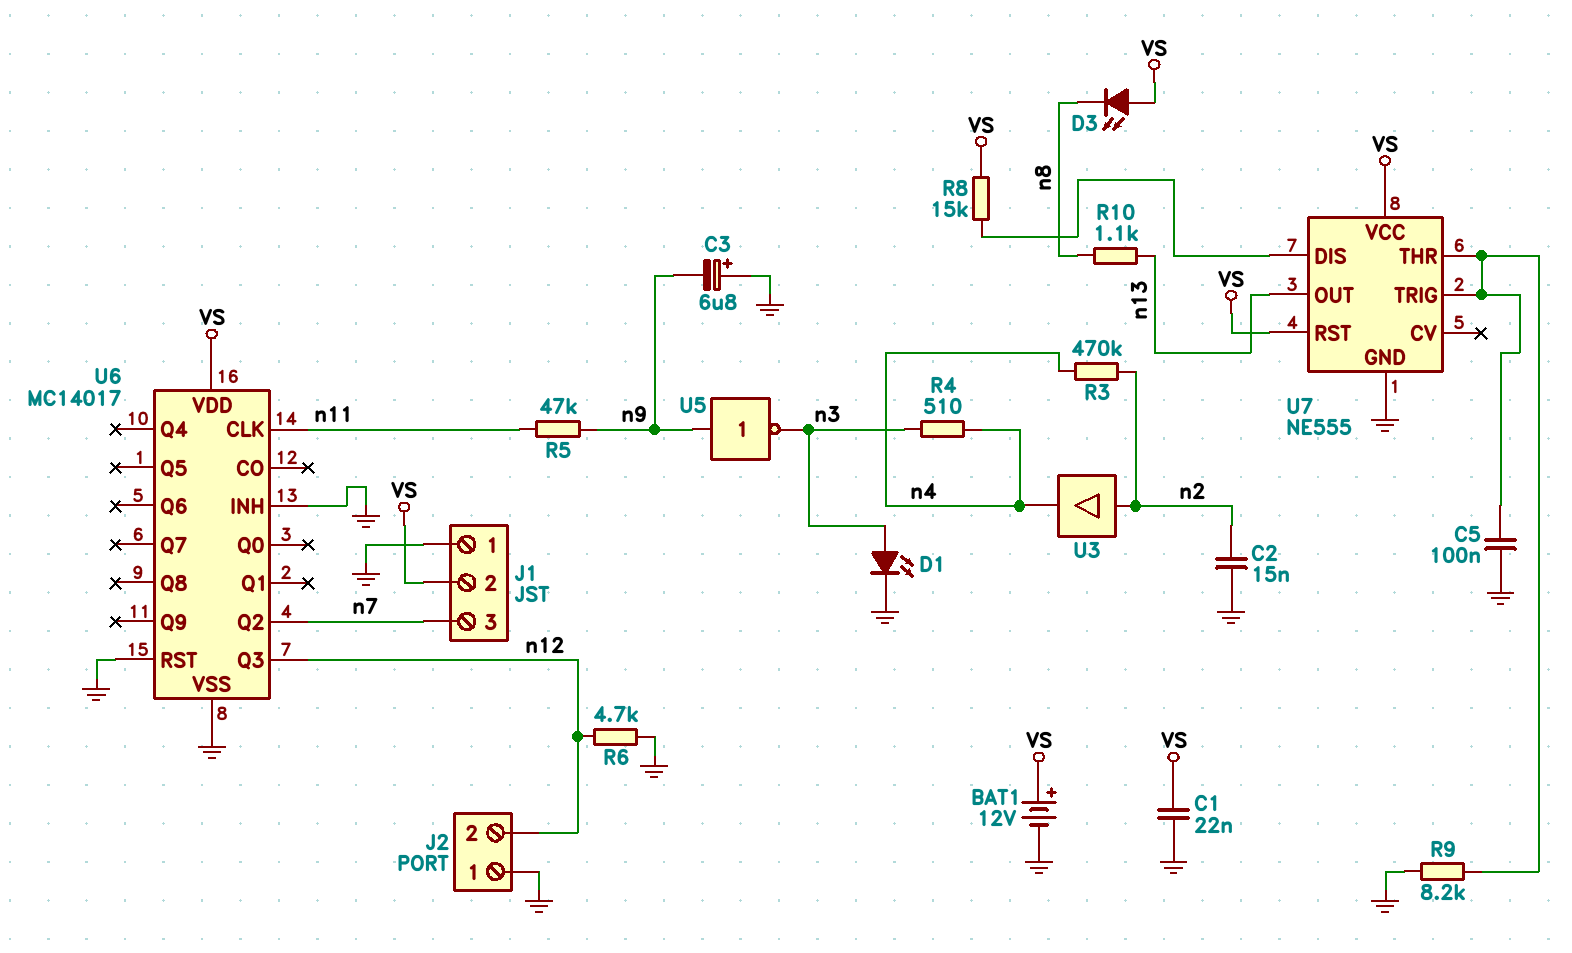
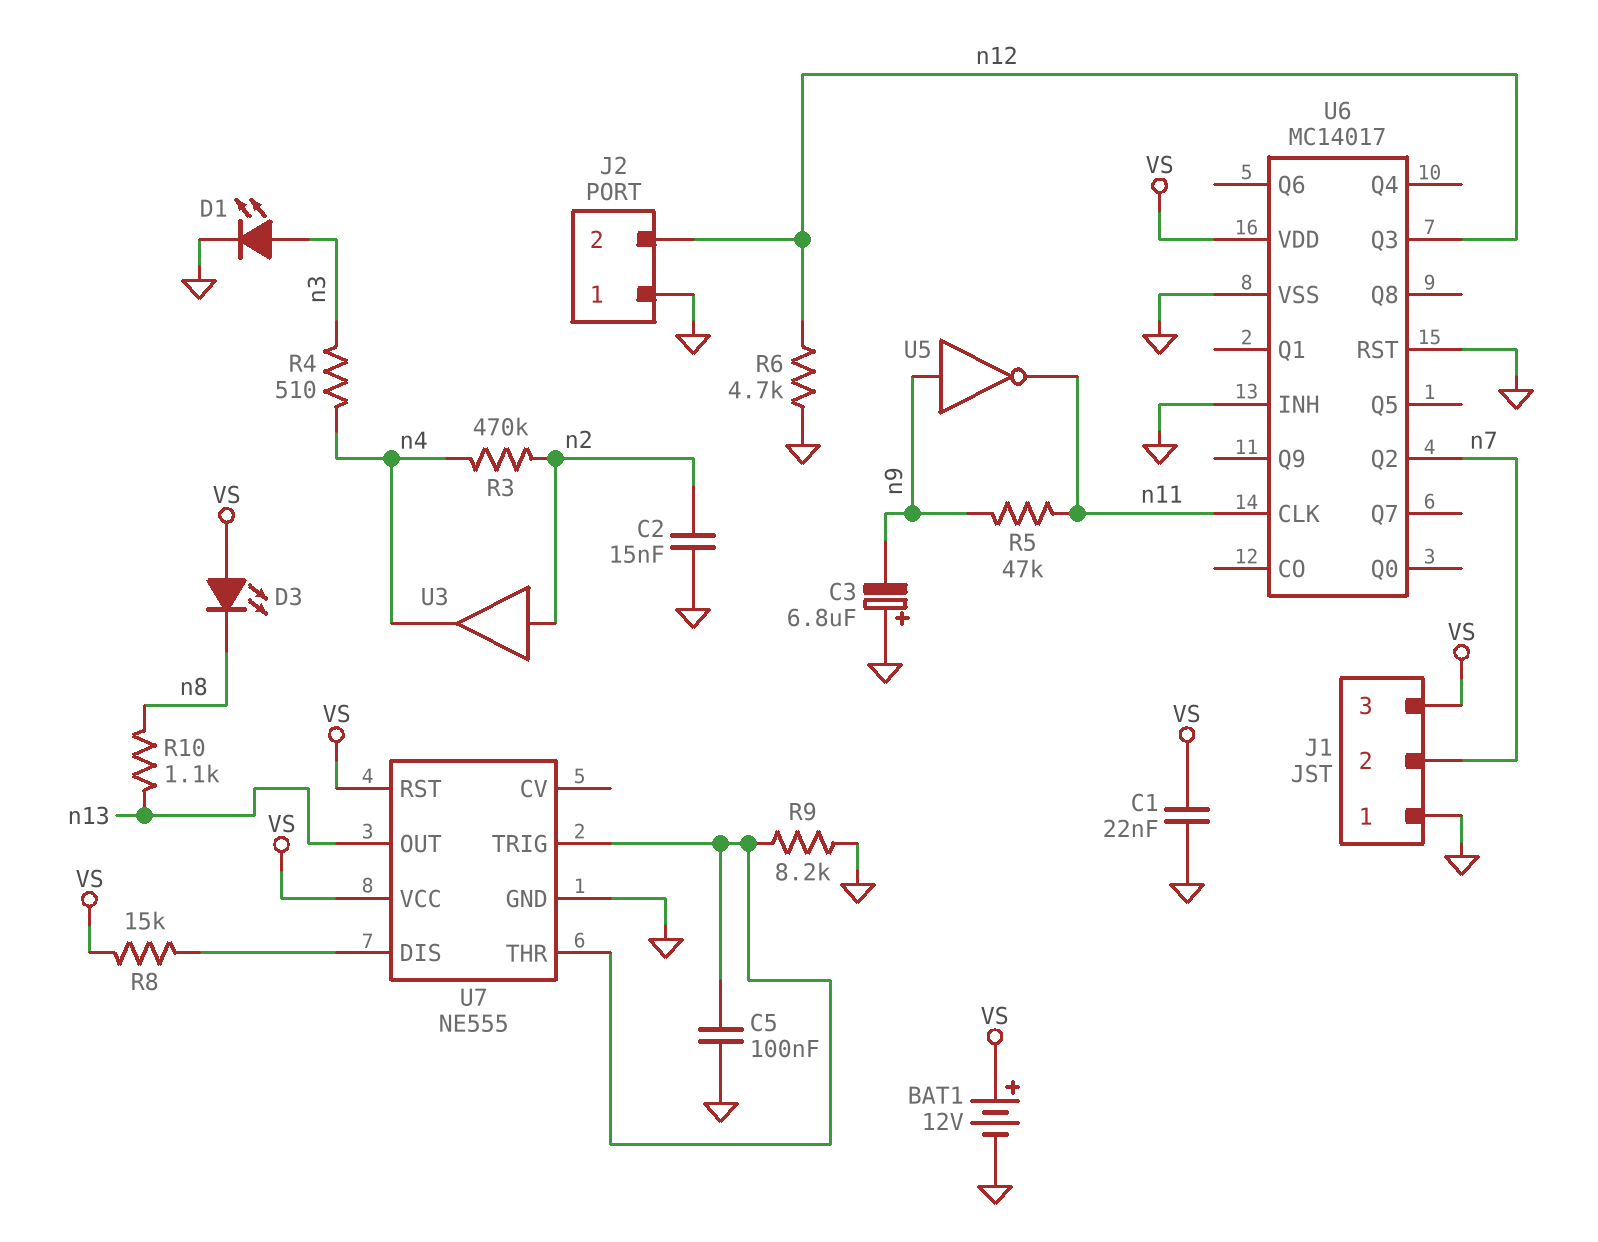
J1 pin 2: VS -> n7
J1 pin 3: n7 -> VS
U5: NOT (in n9, out n3) -> NOT (in n9, out n11)

